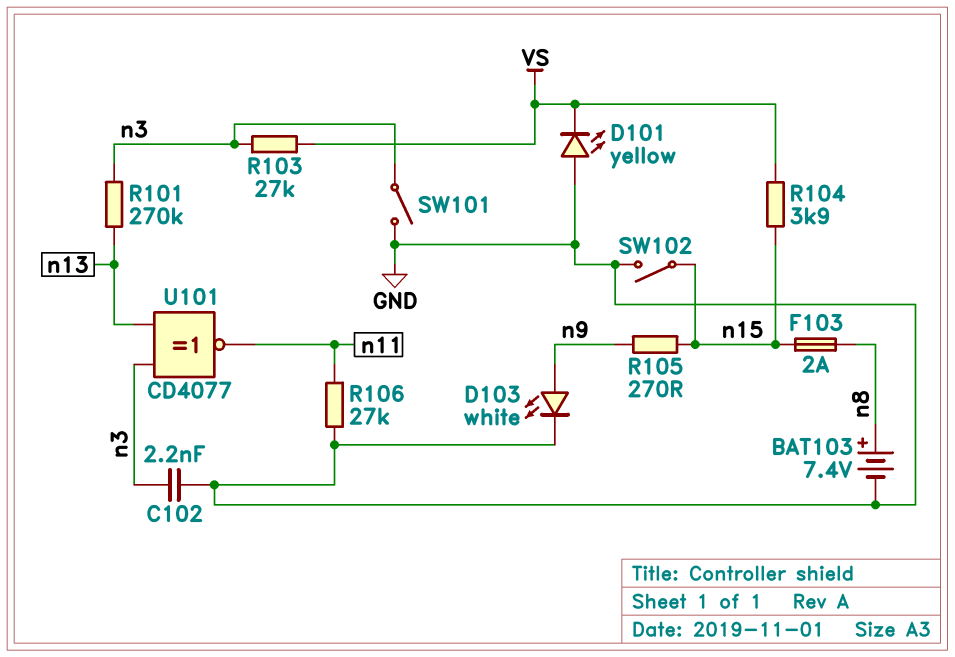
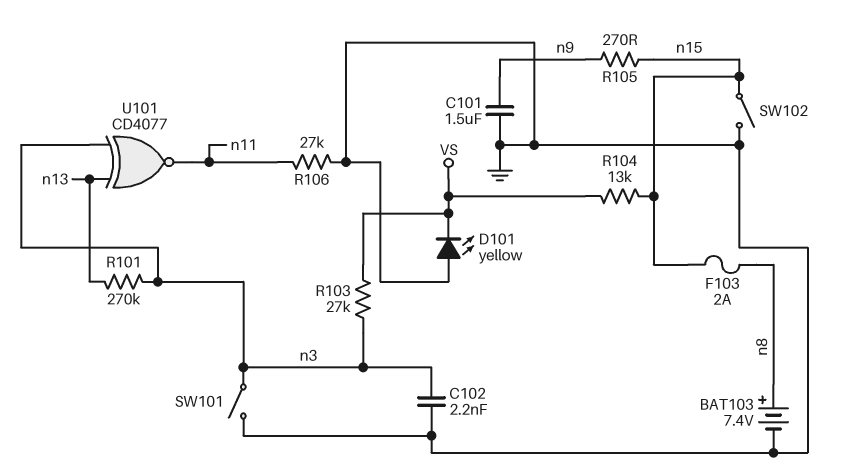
C101: none -> 1.5uF (GND, n9)
D103: LED white (A n9, K GND) -> none
R104: 3.9k (VS, n15) -> 13k (VS, n15)

